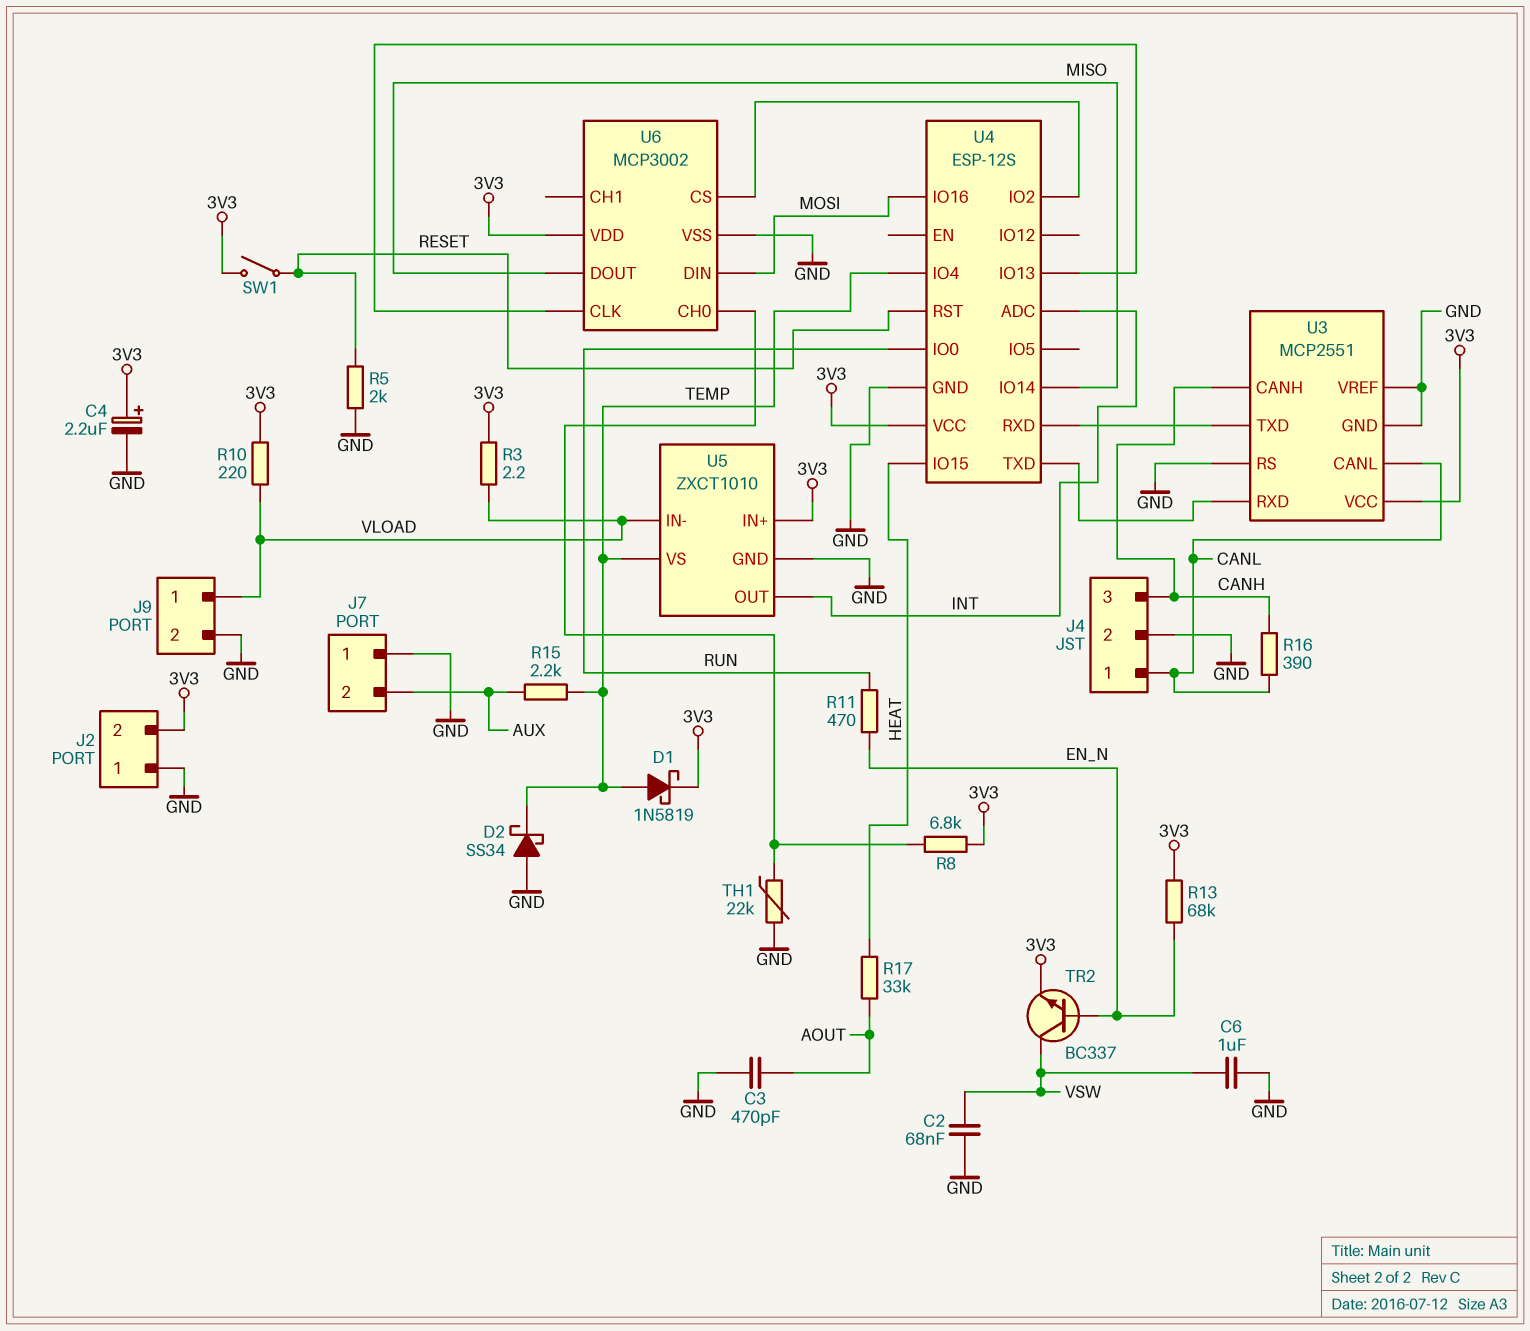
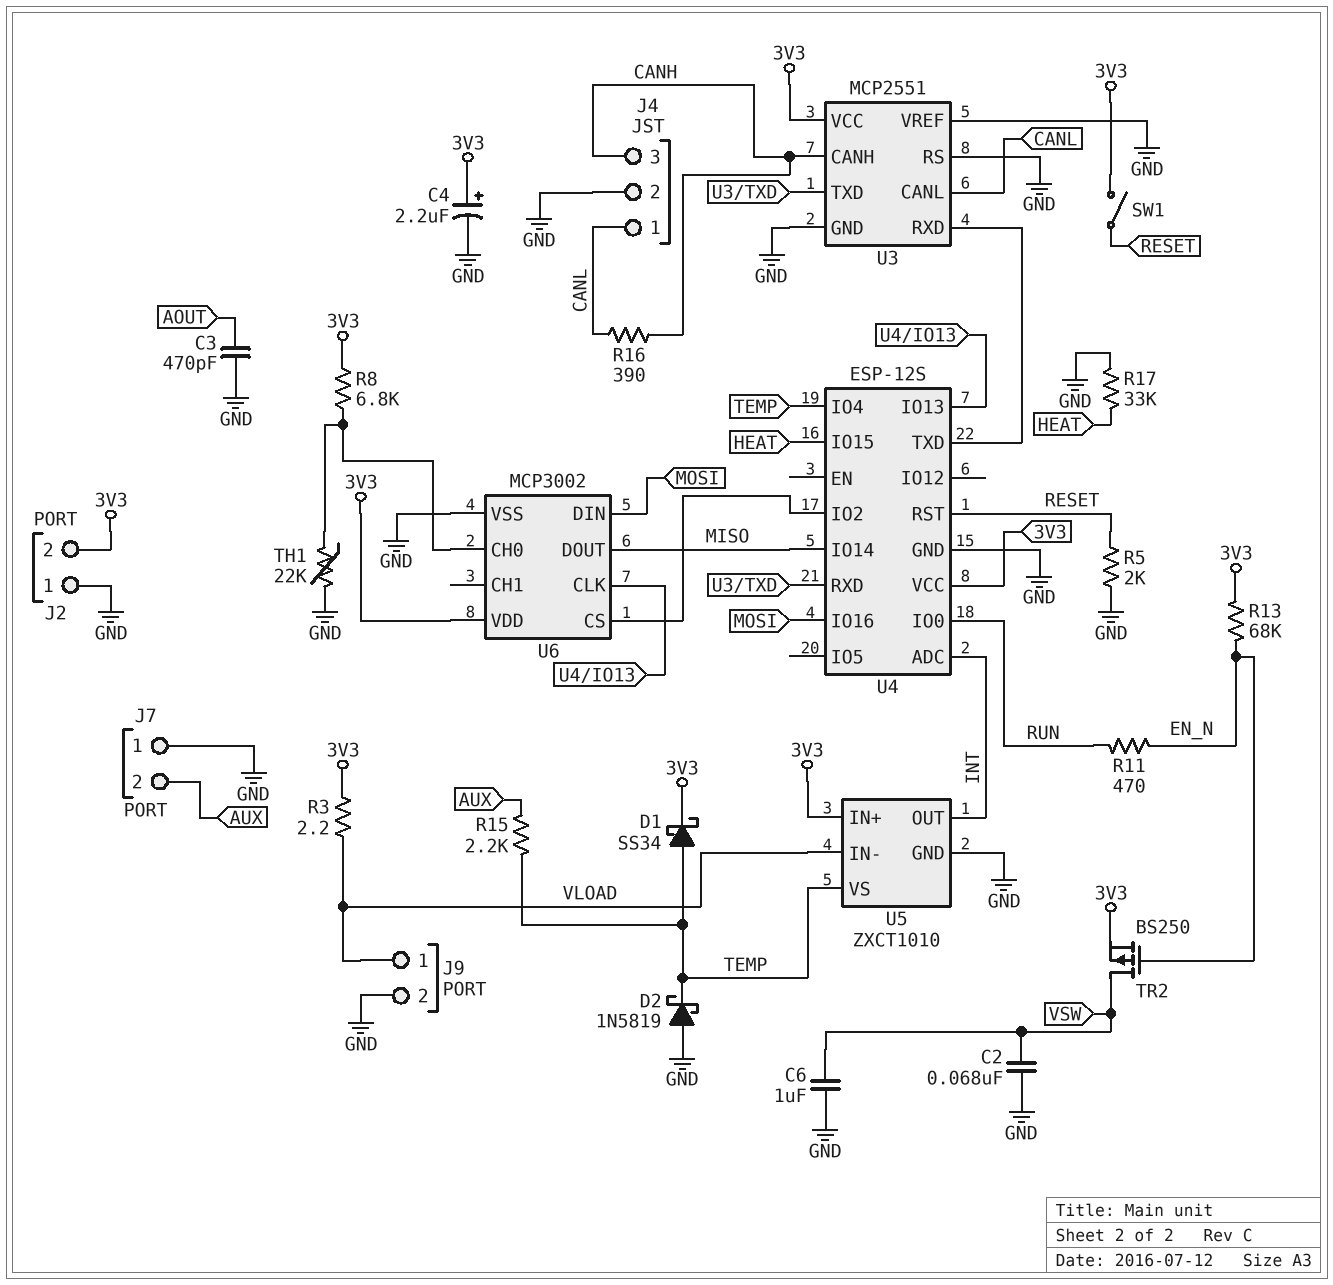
D1: schottky 1N5819 (A TEMP, K 3V3) -> schottky SS34 (A TEMP, K 3V3)
D2: schottky SS34 (A GND, K TEMP) -> schottky 1N5819 (A GND, K TEMP)
R10: 220 (3V3, VLOAD) -> none
R17: 33k (AOUT, HEAT) -> 33k (GND, HEAT)
TR2: NPN BC337 (B EN_N, C VSW, E 3V3) -> PMOS BS250 (G EN_N, D VSW, S 3V3)

